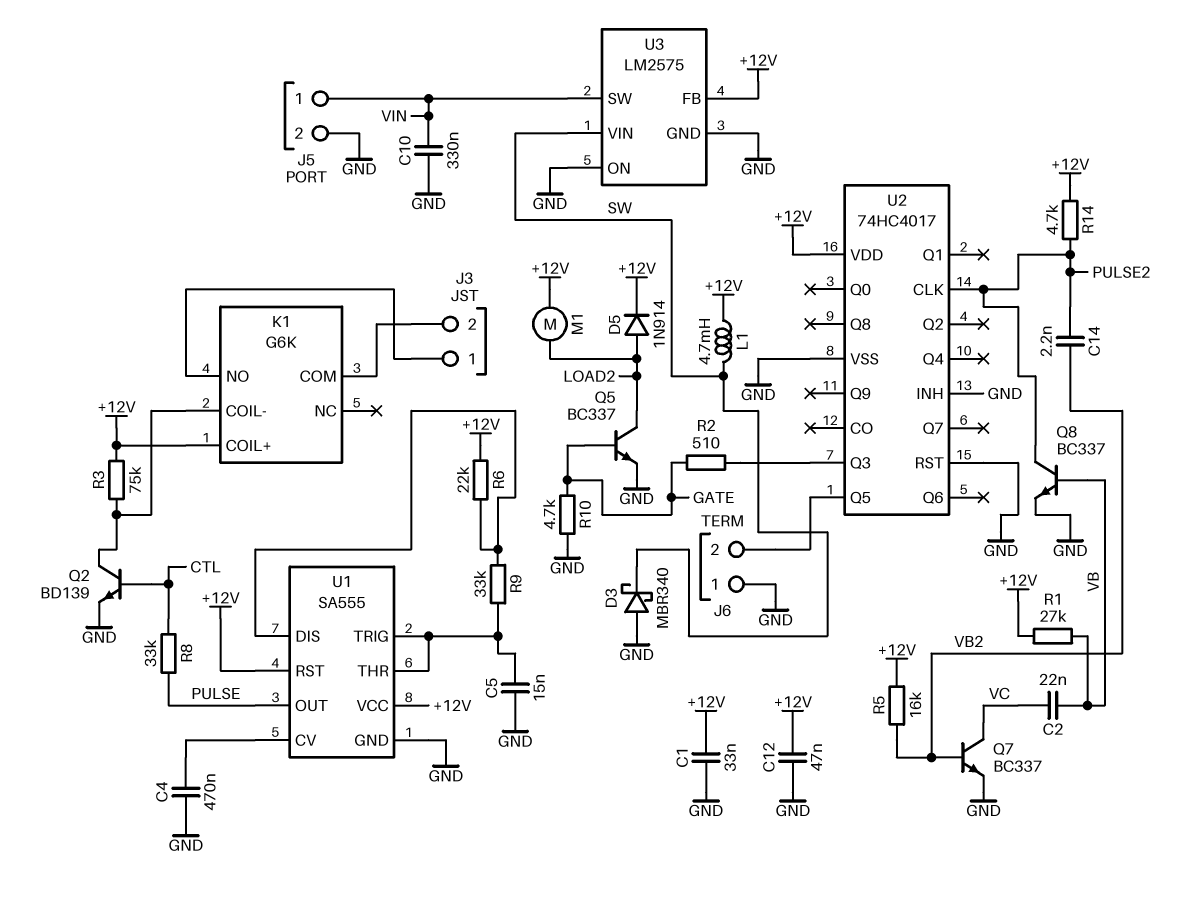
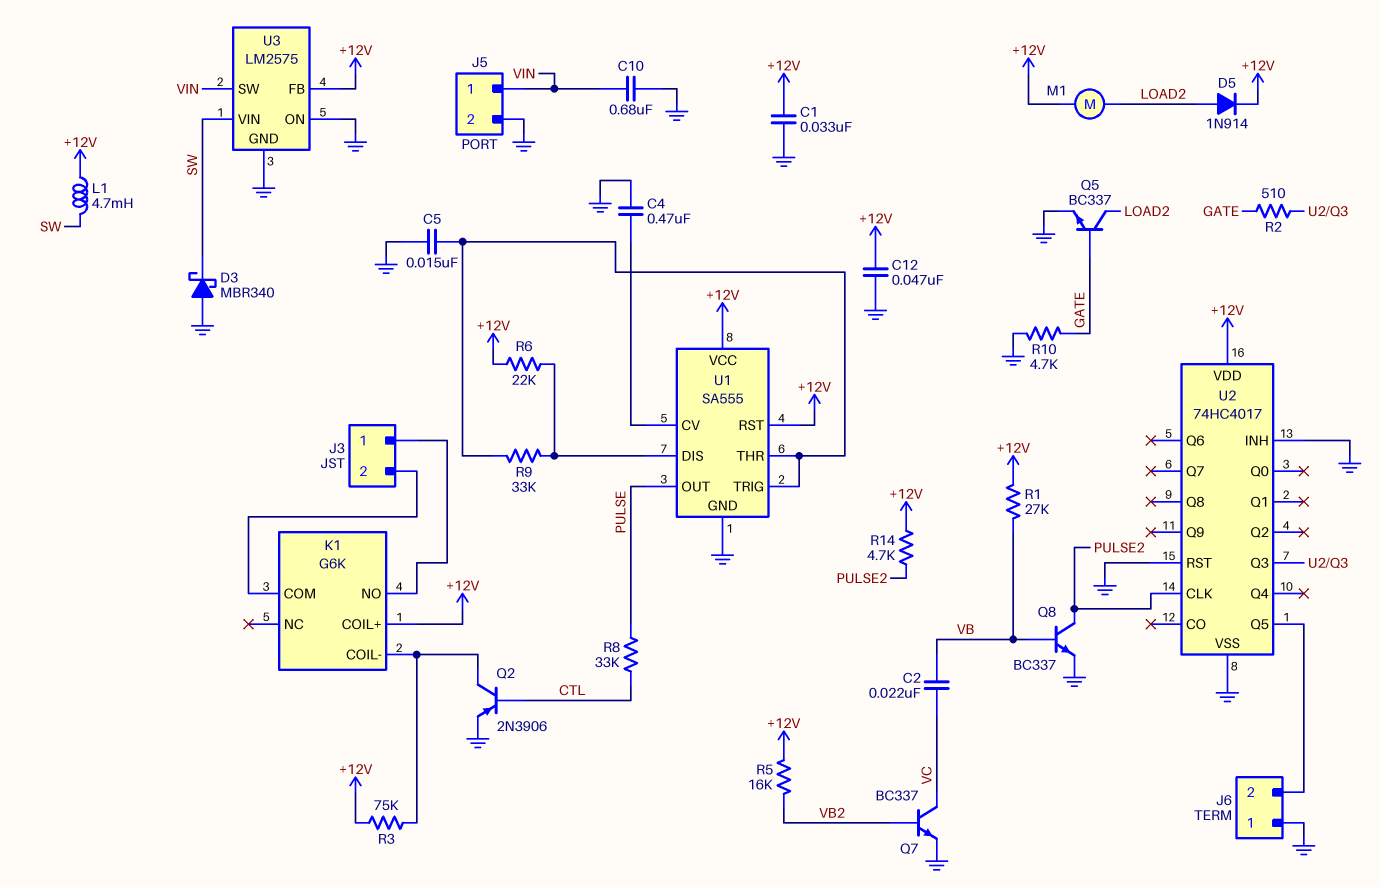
C10: 330nF (GND, VIN) -> 680nF (GND, VIN)
C14: 2.2nF (PULSE2, VB2) -> none
Q2: NPN BD139 (B CTL, C K1/COIL-, E GND) -> PNP 2N3906 (B CTL, C K1/COIL-, E GND)

